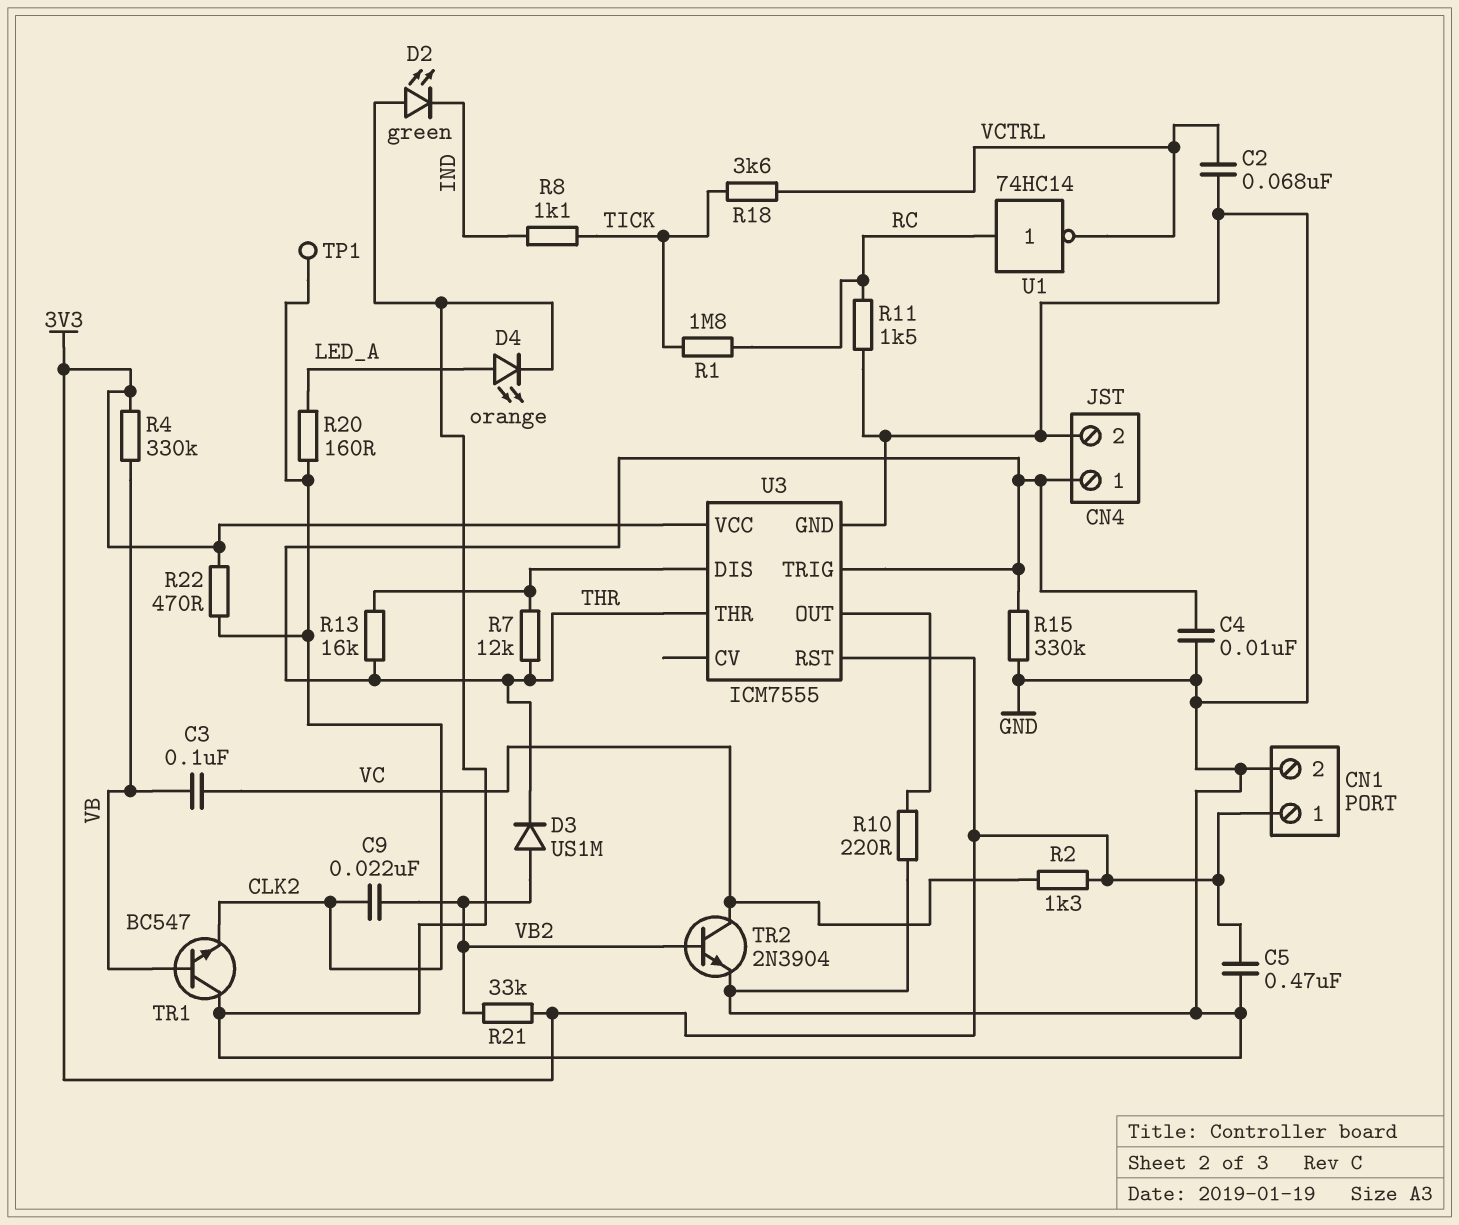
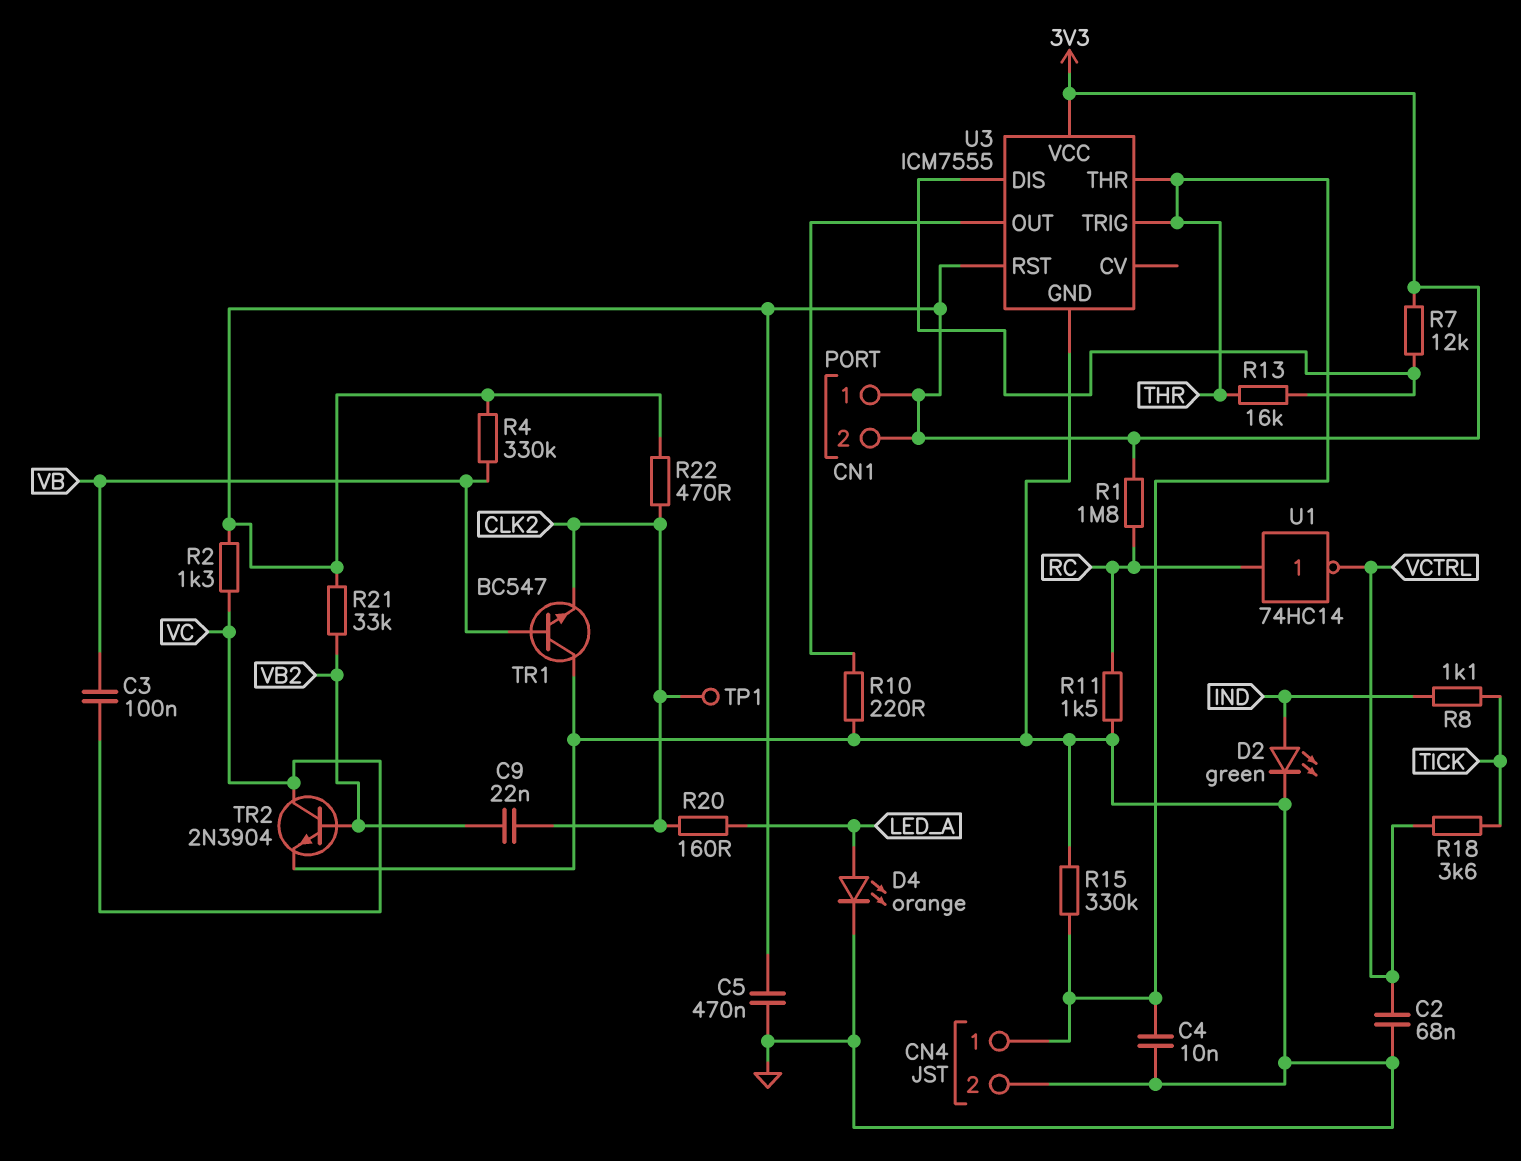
CN1 pin 2: GND -> 3V3
D2: LED green (A GND, K IND) -> LED green (A IND, K GND)
D3: diode US1M (A VB2, K THR) -> none
R1: 1.8M (RC, TICK) -> 1.8M (3V3, RC)
R7: 12k (THR, U3/DIS) -> 12k (3V3, U3/DIS)

